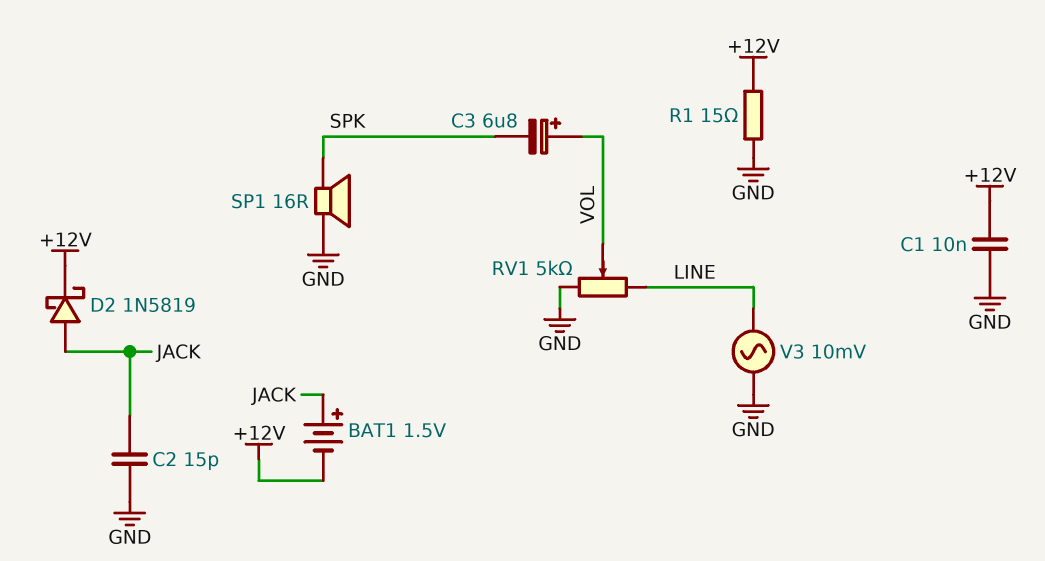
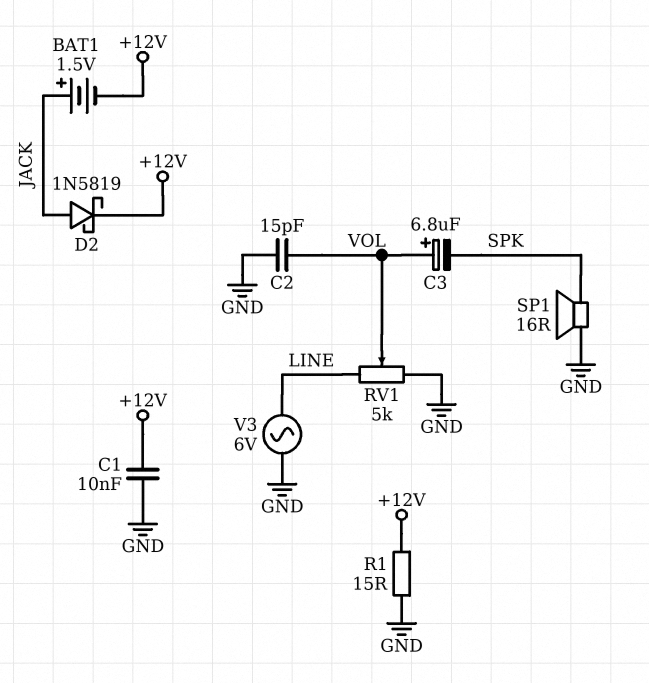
C2: 15pF (GND, JACK) -> 15pF (GND, VOL)
V3: AC 10mV (GND, LINE) -> AC 6V (GND, LINE)

